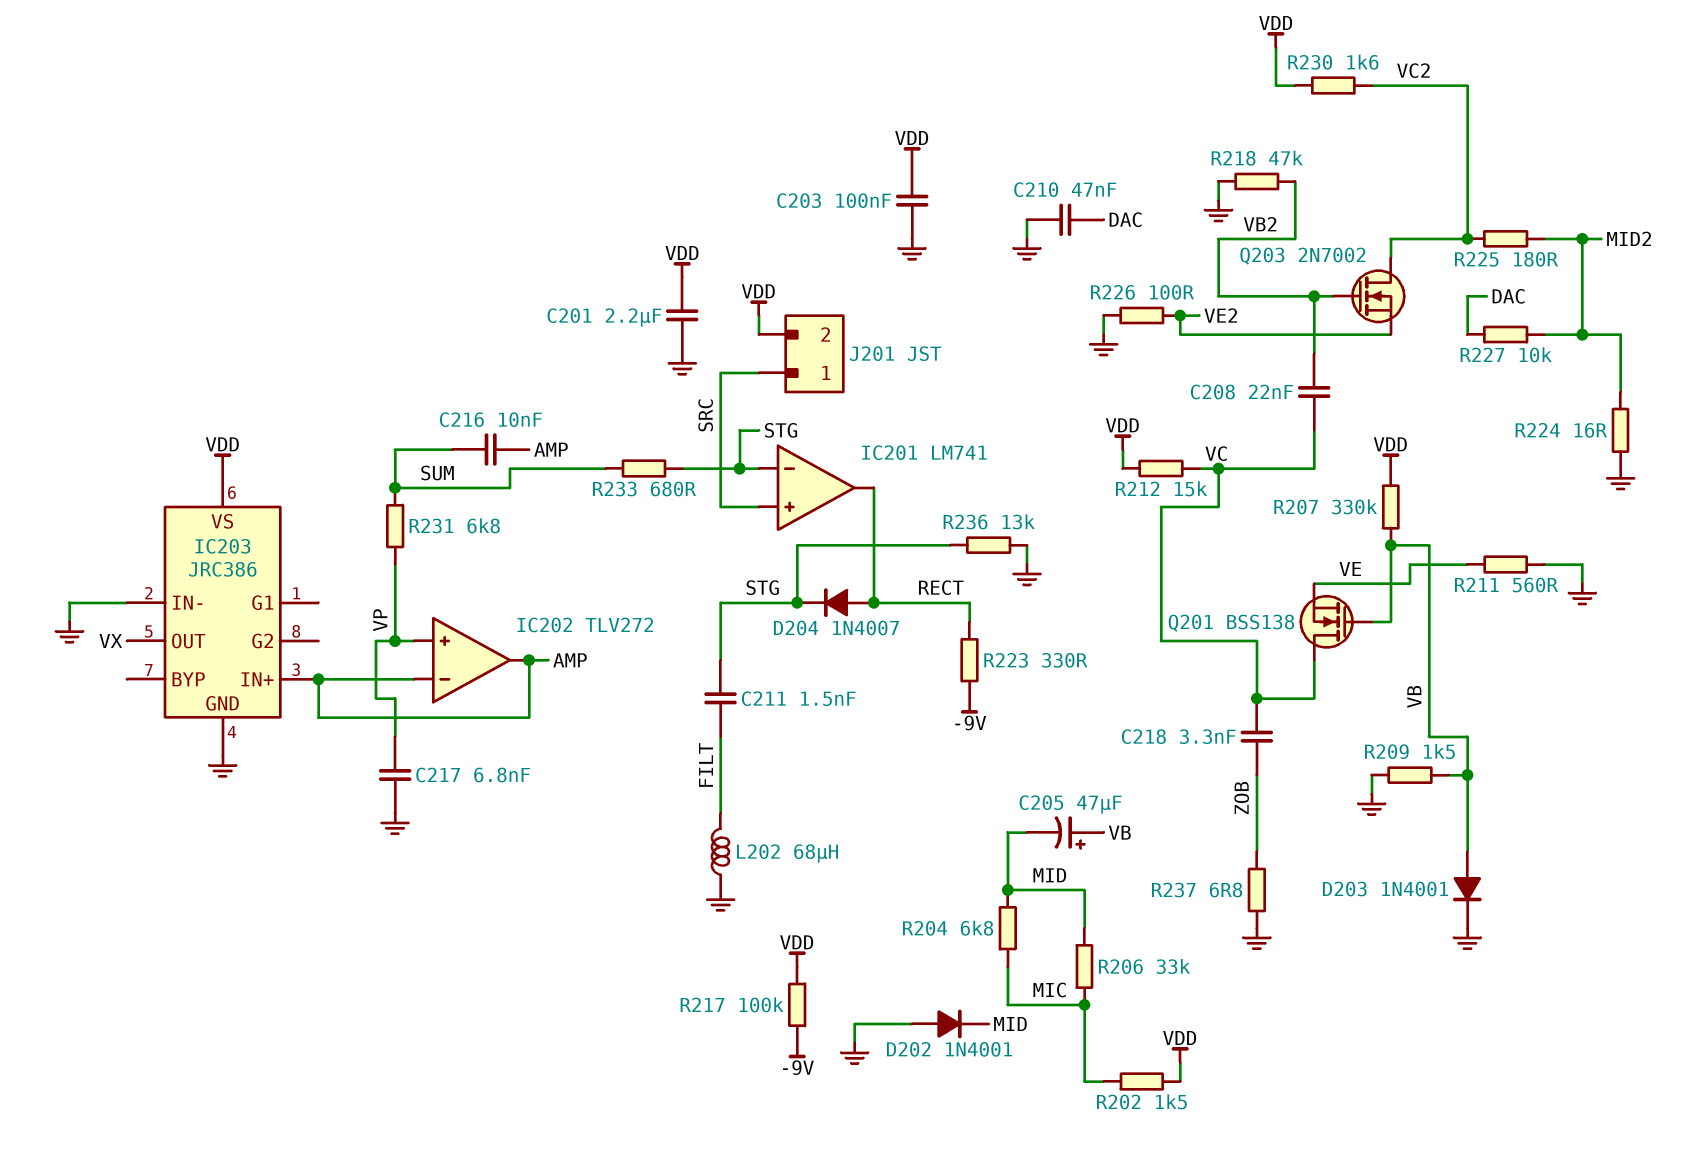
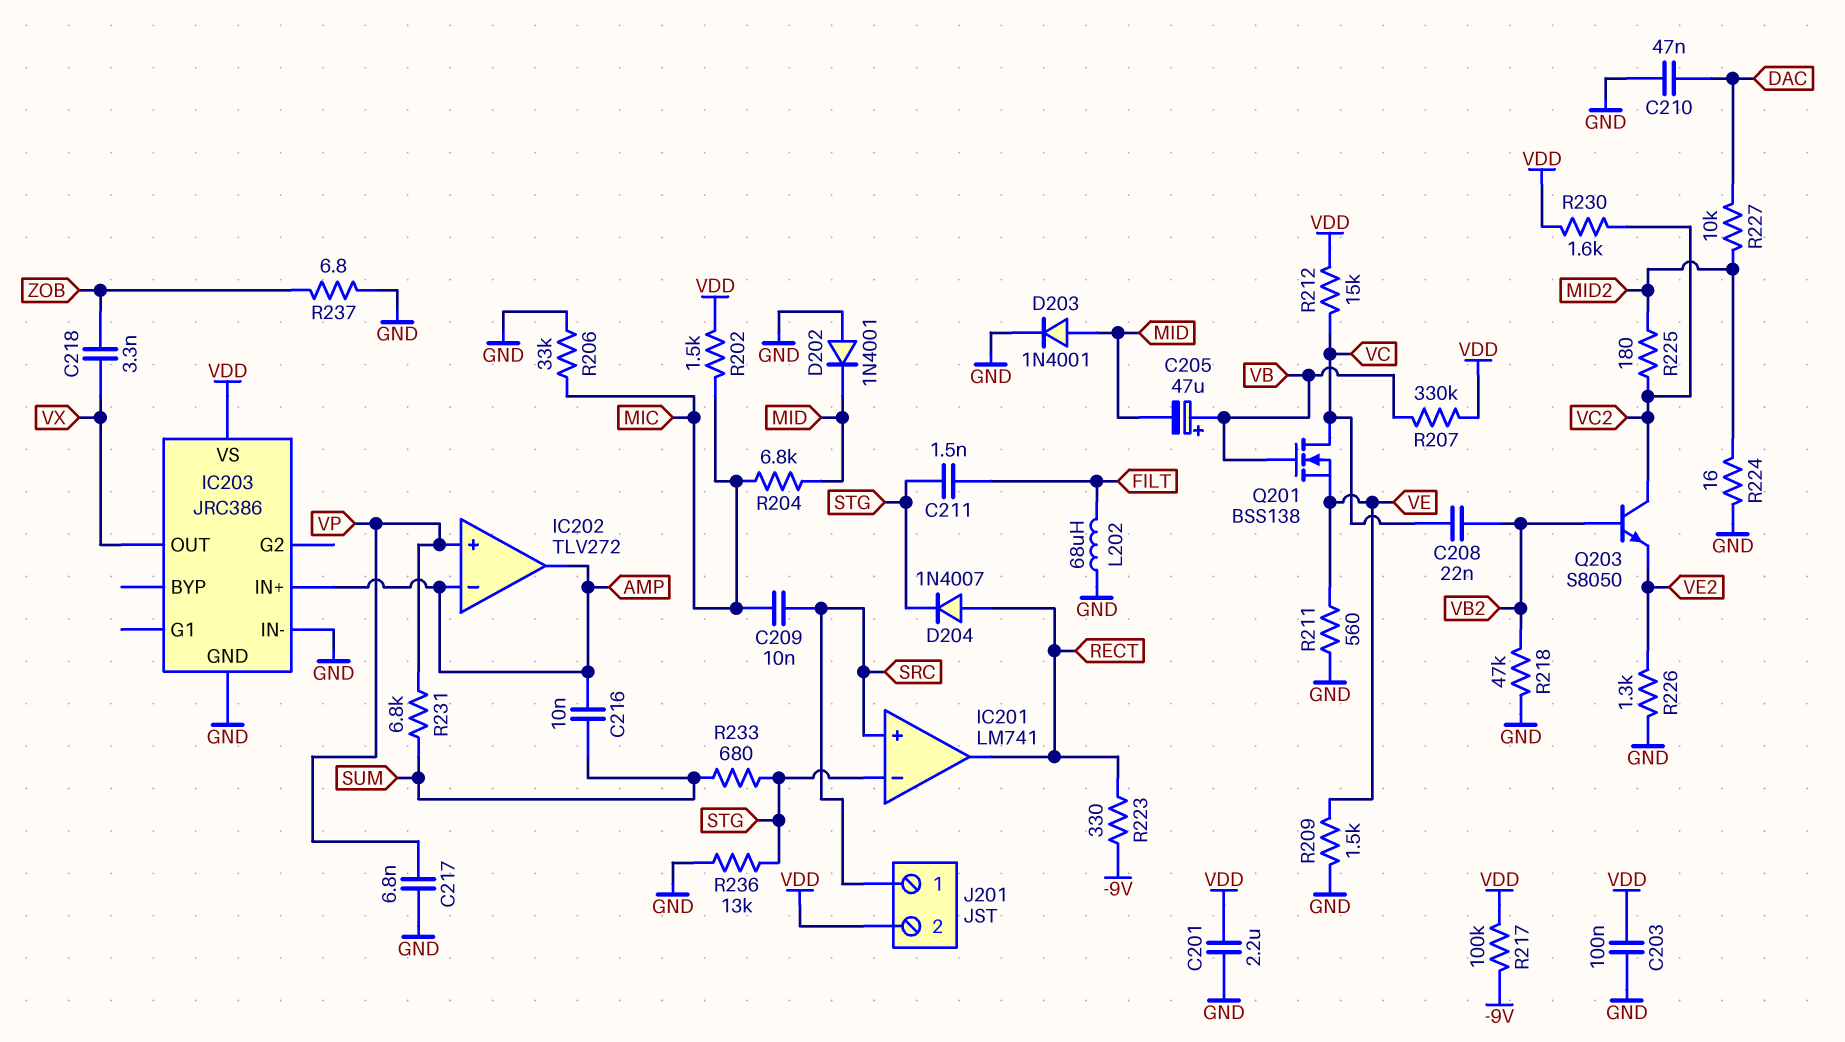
C209: none -> 10nF (MIC, SRC)
C218: 3.3nF (VC, ZOB) -> 3.3nF (VX, ZOB)
D203: diode 1N4001 (A VB, K GND) -> diode 1N4001 (A MID, K GND)
Q203: NMOS 2N7002 (G VB2, D VC2, S VE2) -> NPN S8050 (B VB2, C VC2, E VE2)
R206: 33k (MIC, MID) -> 33k (GND, MIC)
R209: 1.5k (GND, VB) -> 1.5k (GND, VE)
R226: 100 (GND, VE2) -> 1.3k (GND, VE2)

